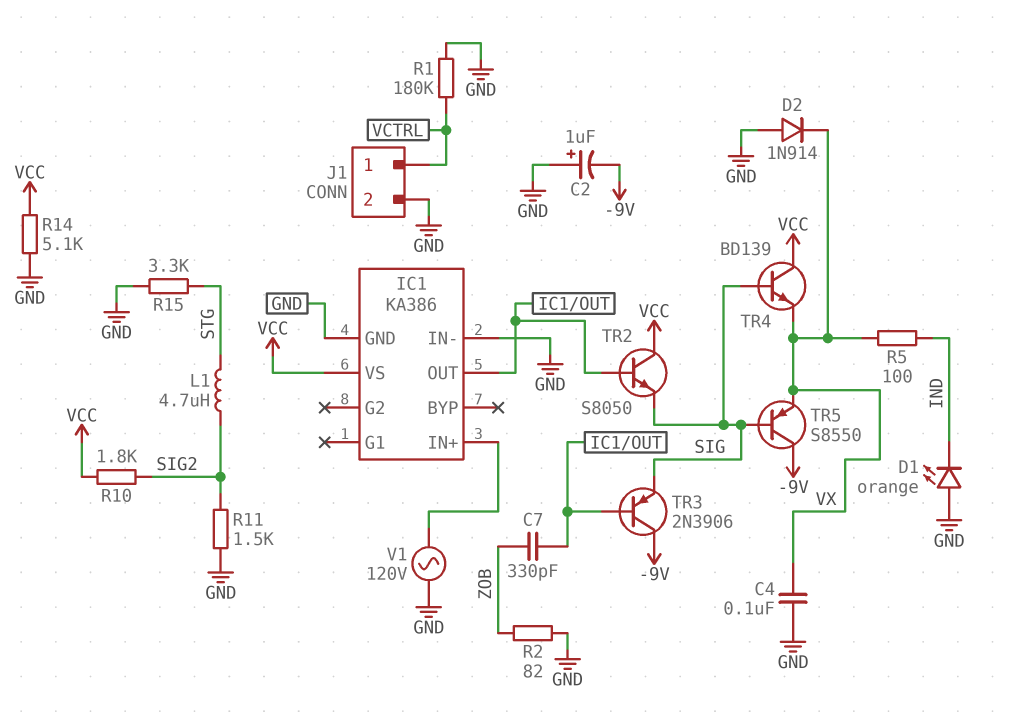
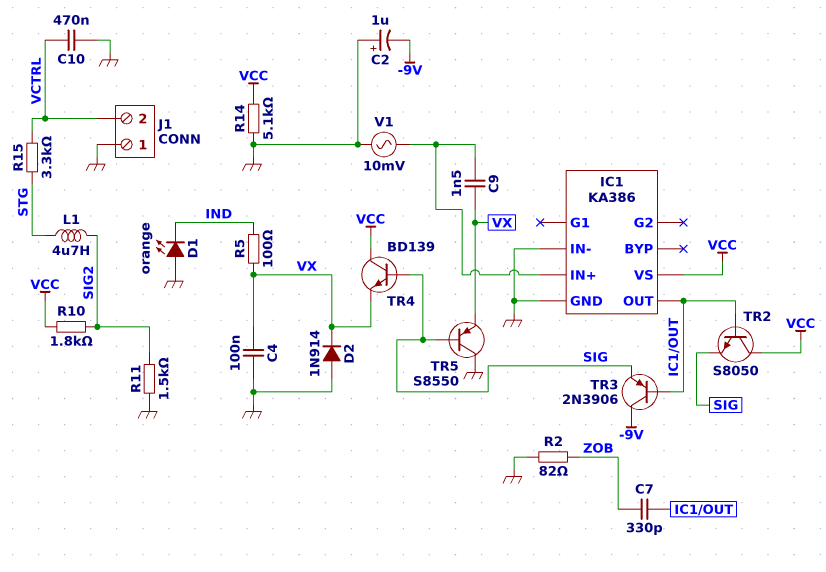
C9: none -> 1.5nF (IC1/IN+, VX)
C10: none -> 470nF (GND, VCTRL)
J1 pin 1: VCTRL -> GND
J1 pin 2: GND -> VCTRL
R1: 180k (GND, VCTRL) -> none
R15: 3.3k (GND, STG) -> 3.3k (STG, VCTRL)
TR5: PNP S8550 (B SIG, C -9V, E VX) -> PNP S8550 (B SIG, C GND, E VX)
V1: AC 120V (GND, IC1/IN+) -> AC 10mV (GND, IC1/IN+)

